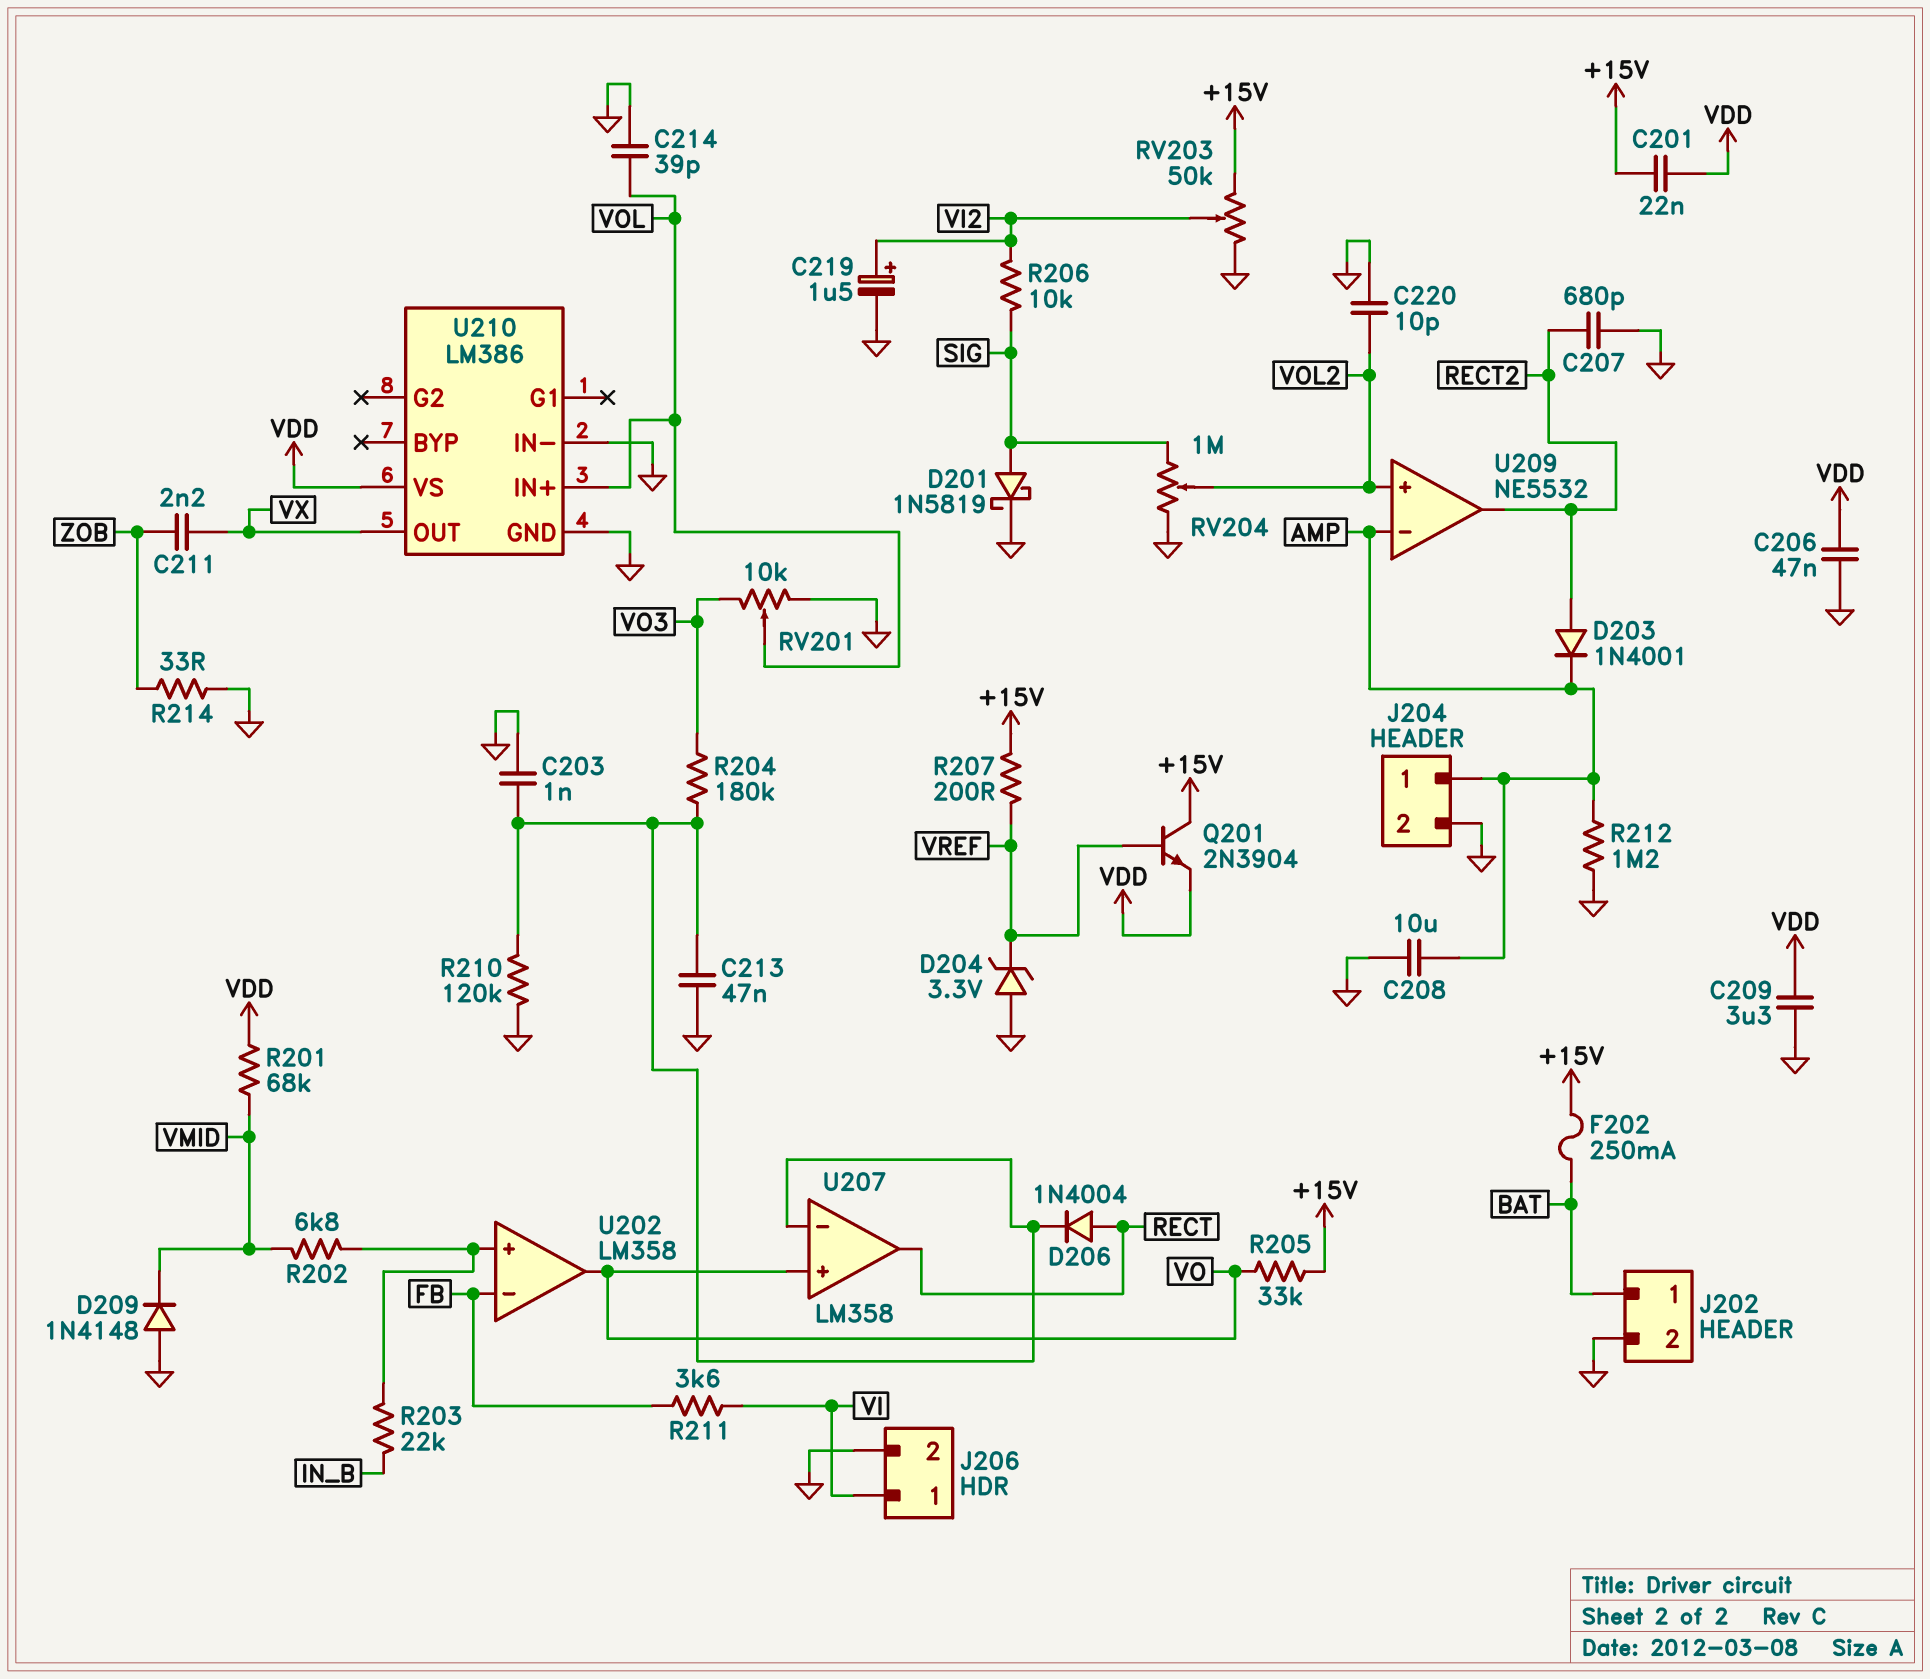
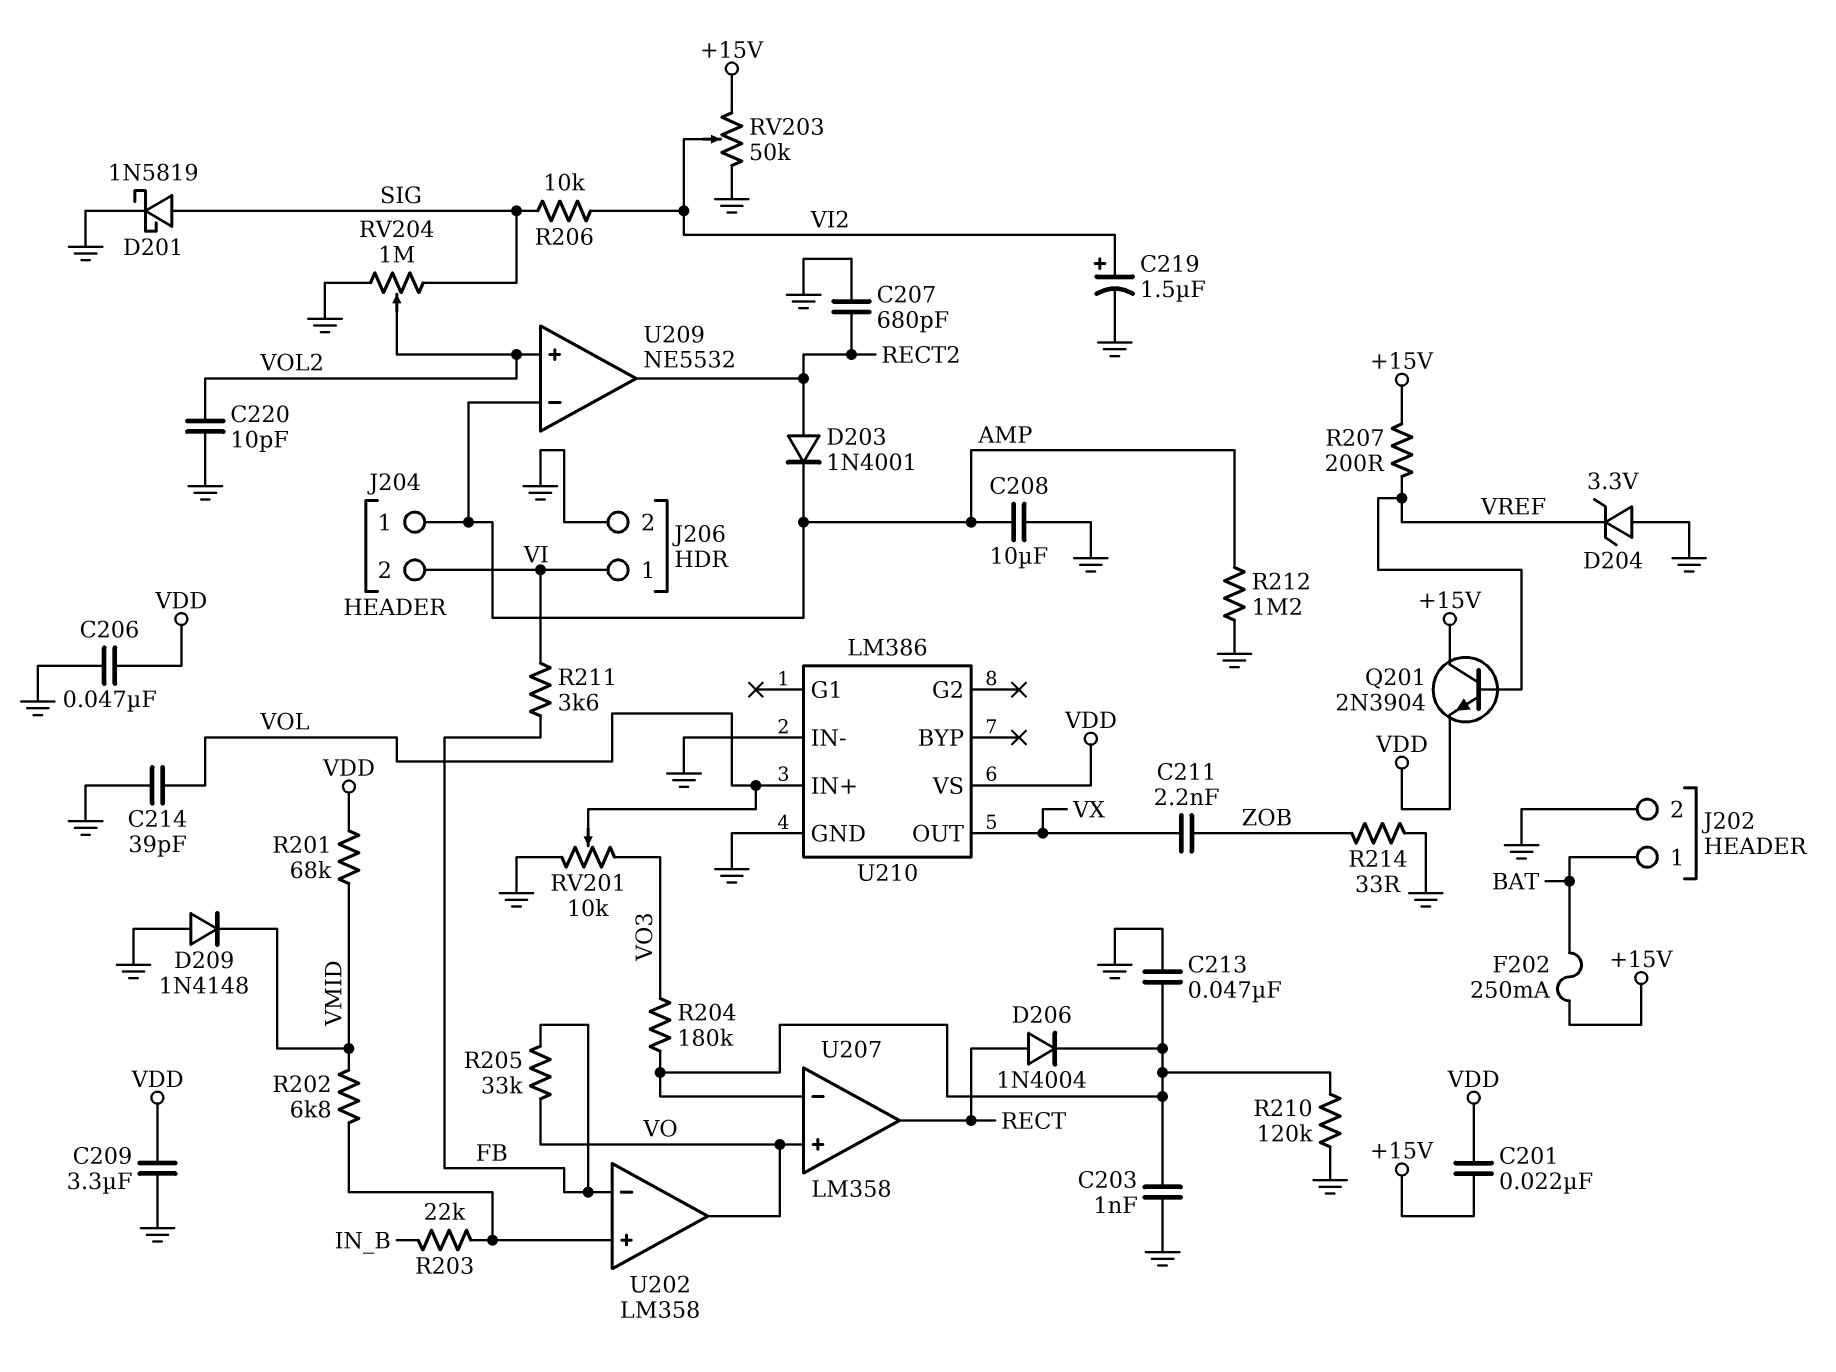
J204 pin 2: GND -> VI
R205: 33k (+15V, VO) -> 33k (FB, VO)

